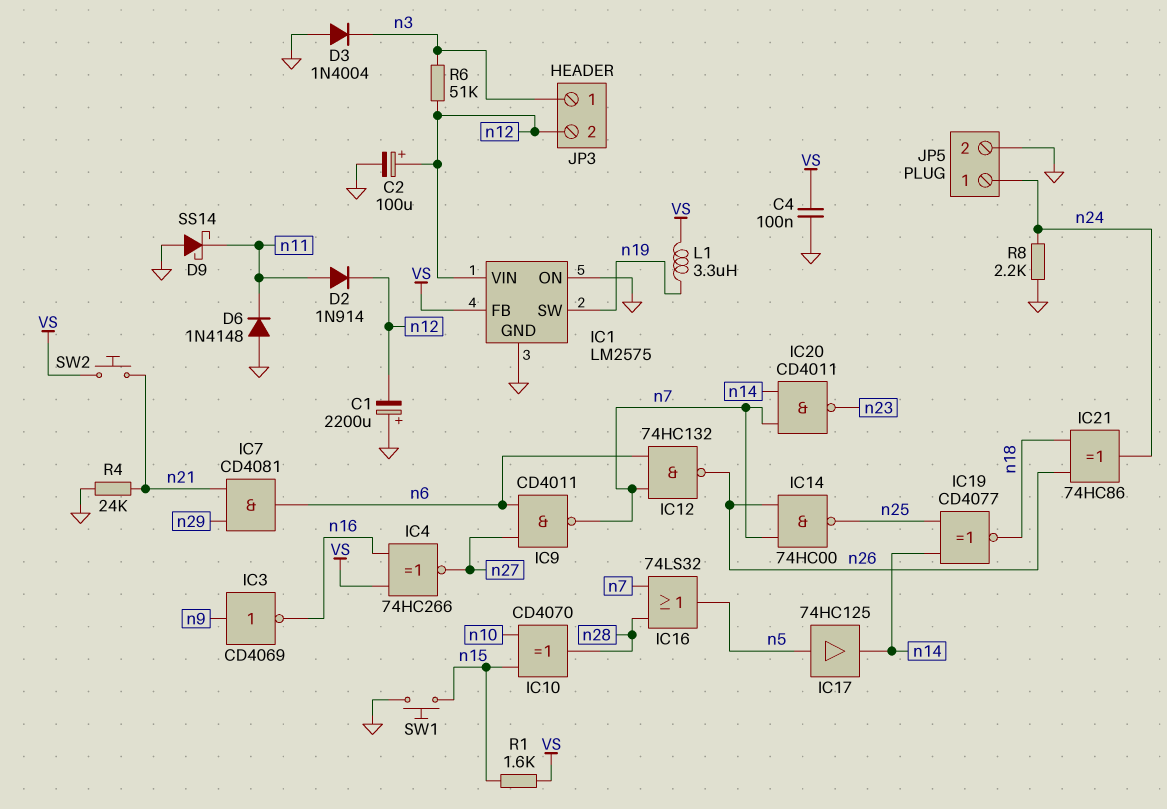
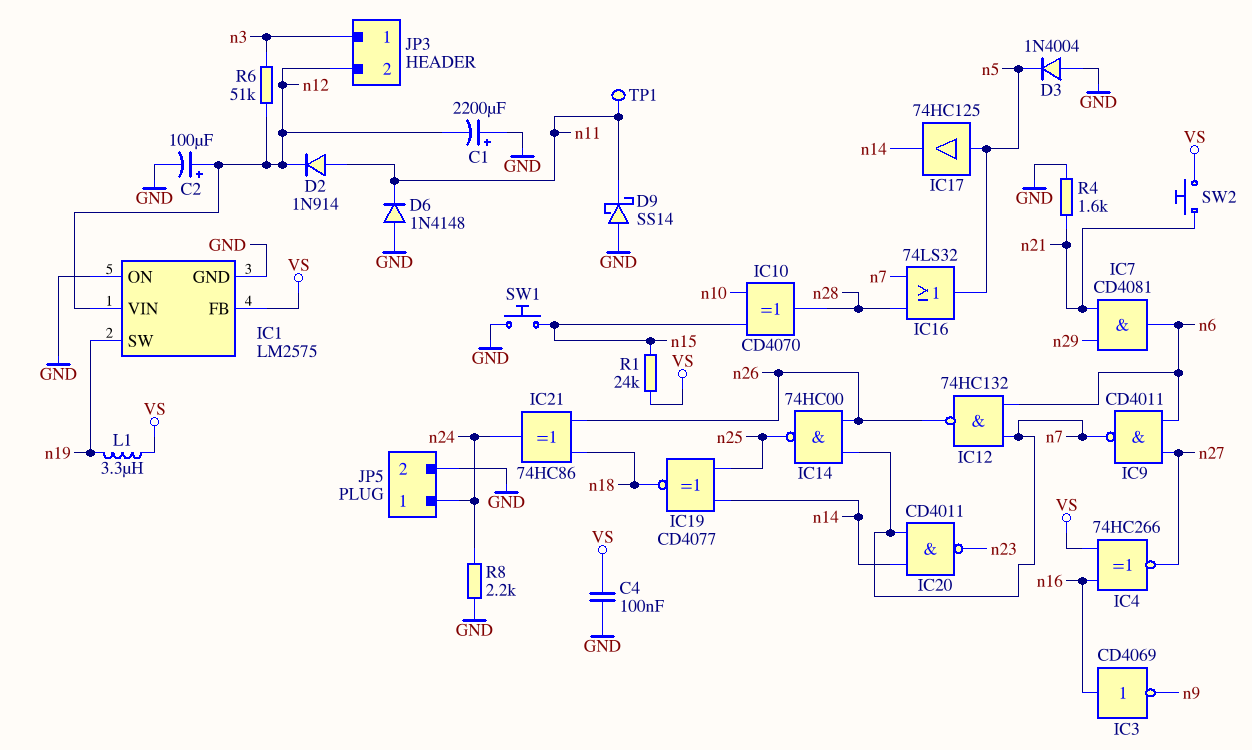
D3: diode 1N4004 (A GND, K n3) -> diode 1N4004 (A GND, K n5)
IC3: NOT CD4069 (in n9, out n16) -> NOT CD4069 (in n16, out n9)
R1: 1.6k (VS, n15) -> 24k (VS, n15)
R4: 24k (GND, n21) -> 1.6k (GND, n21)
TP1: none -> test point (n11)

